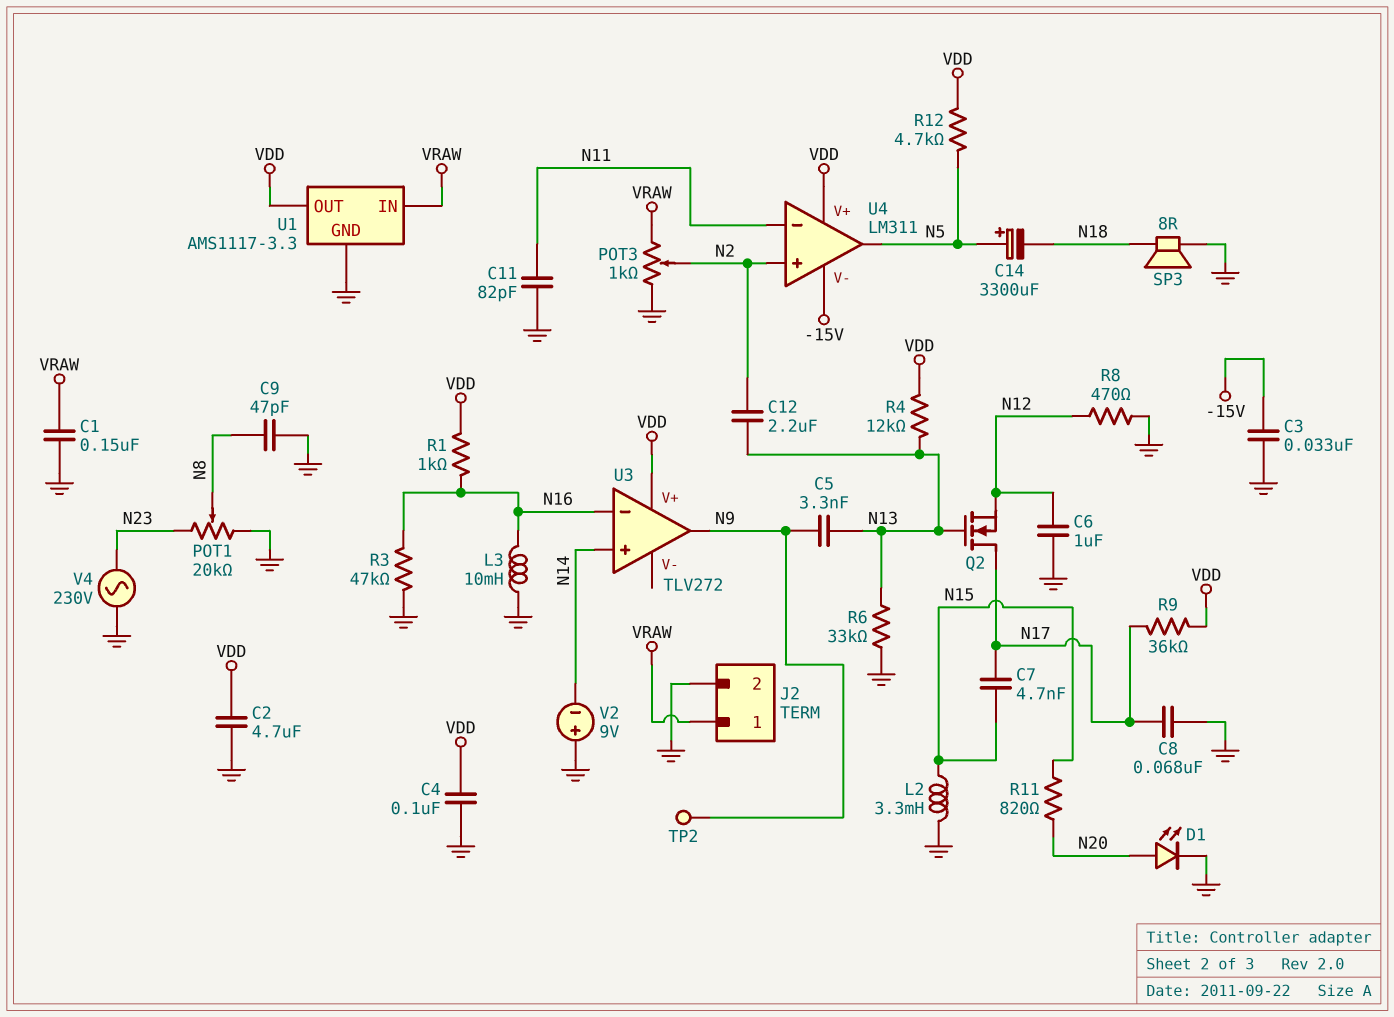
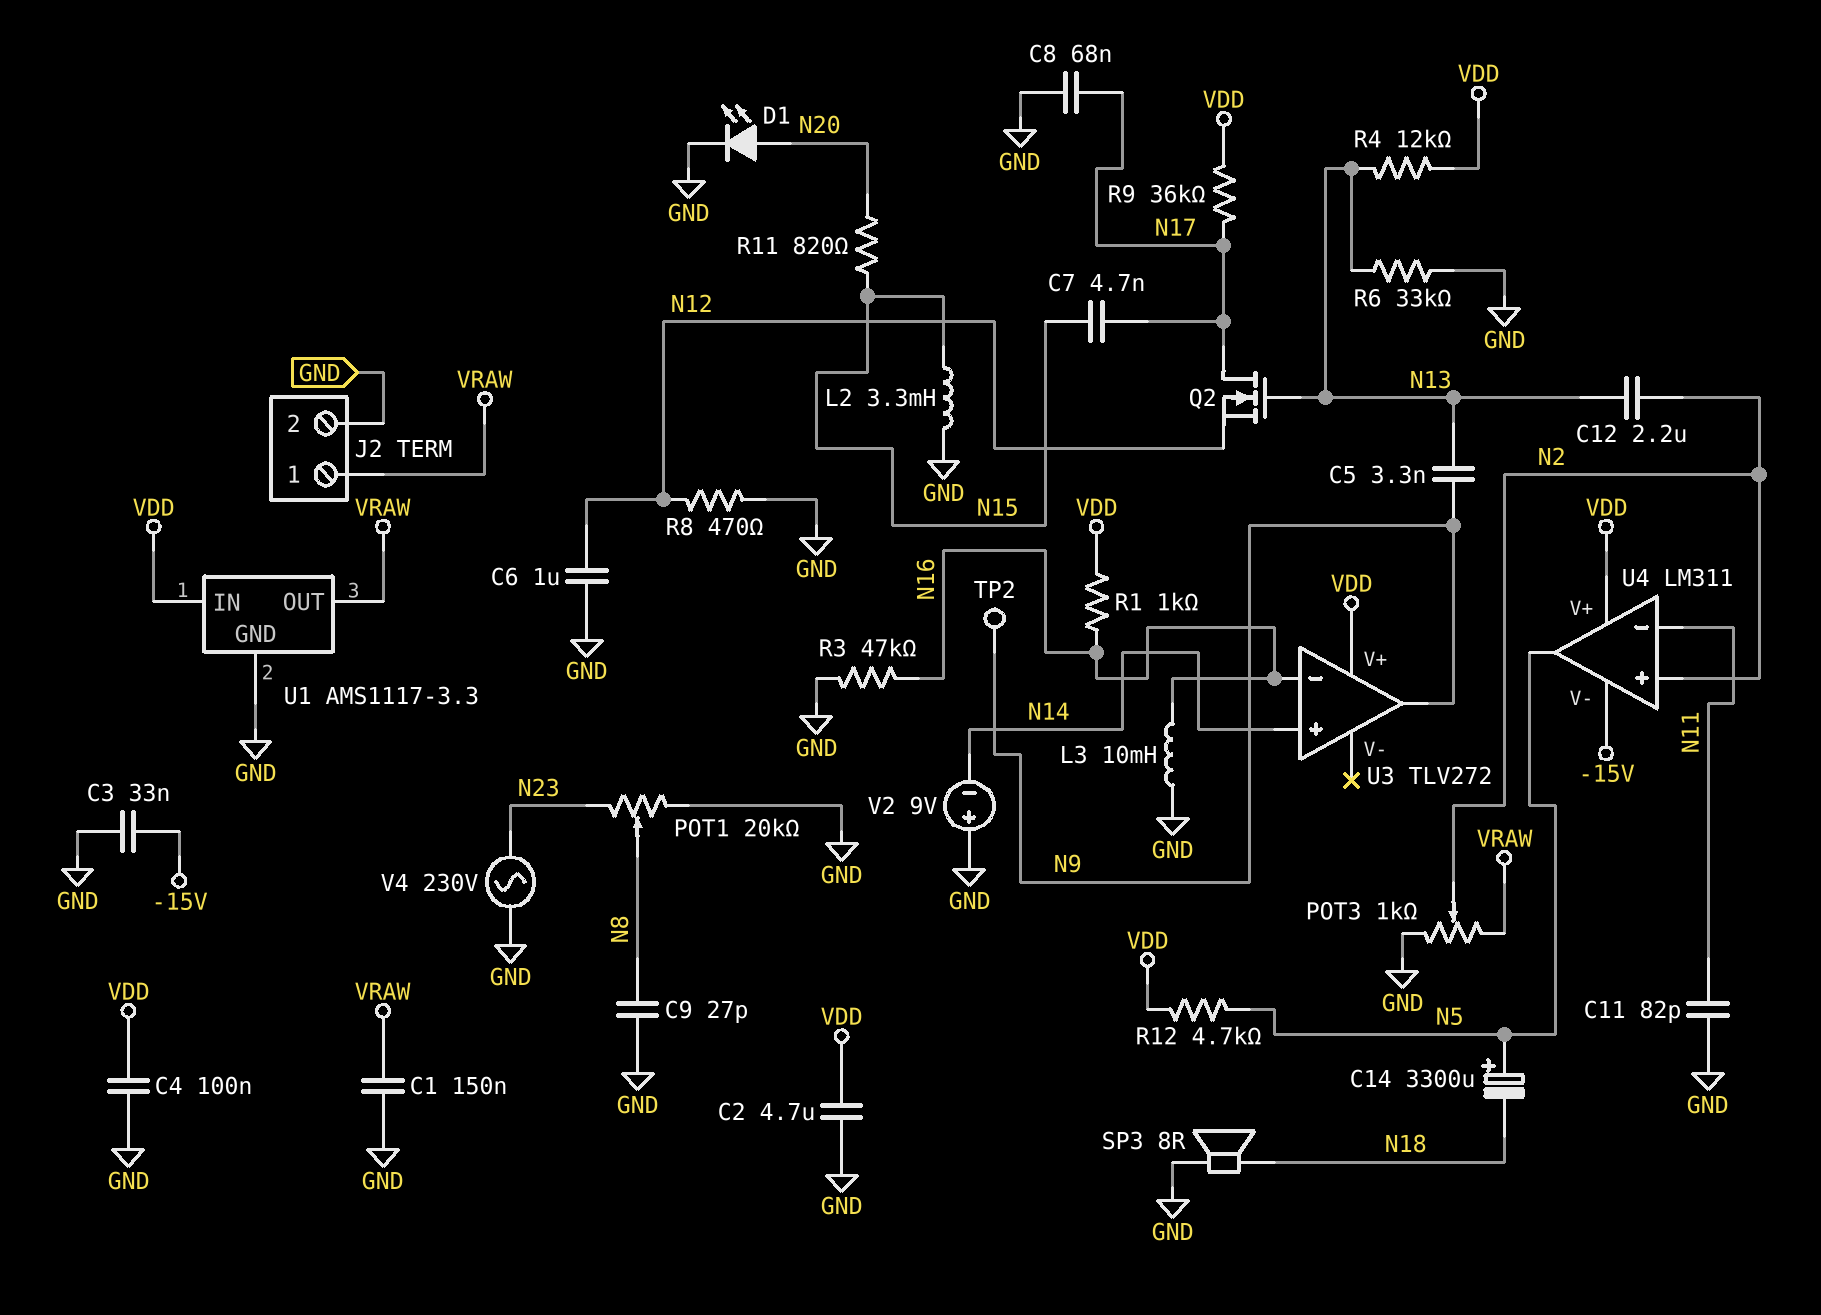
C9: 47pF (GND, N8) -> 27pF (GND, N8)
U1 pin IN: VRAW -> VDD
U1 pin OUT: VDD -> VRAW

